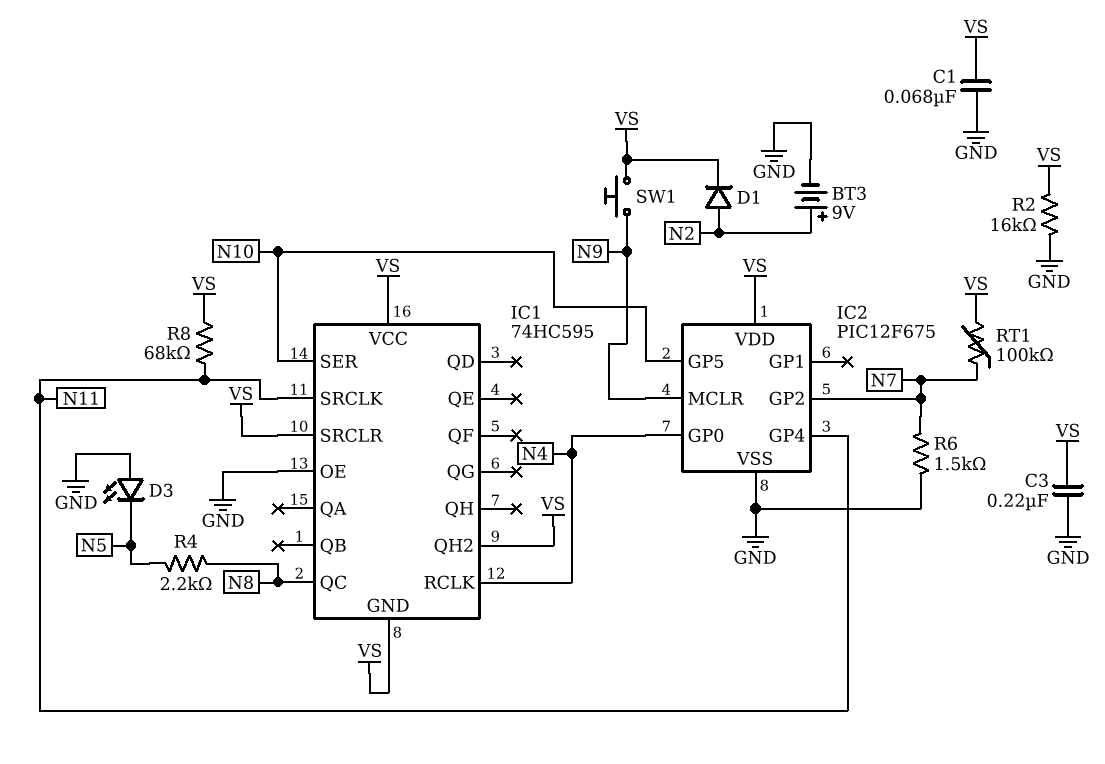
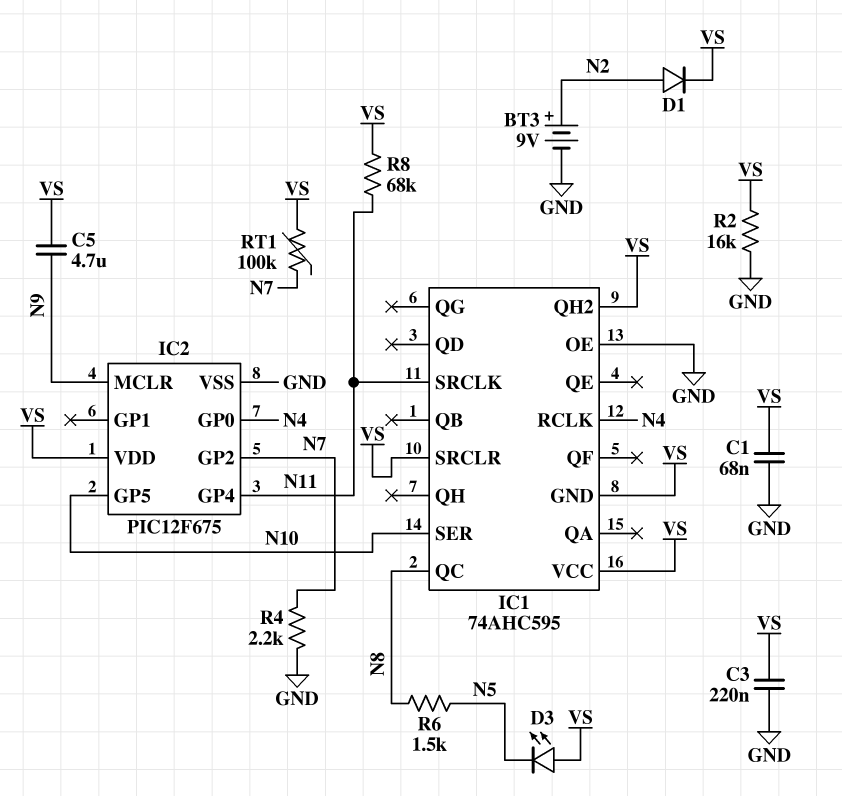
C5: none -> 4.7uF (N9, VS)
D3: LED (A GND, K N5) -> LED (A VS, K N5)
IC1: 74HC595 -> 74AHC595
R4: 2.2k (N5, N8) -> 2.2k (GND, N7)
R6: 1.5k (GND, N7) -> 1.5k (N5, N8)
SW1: button (N9, VS) -> none

